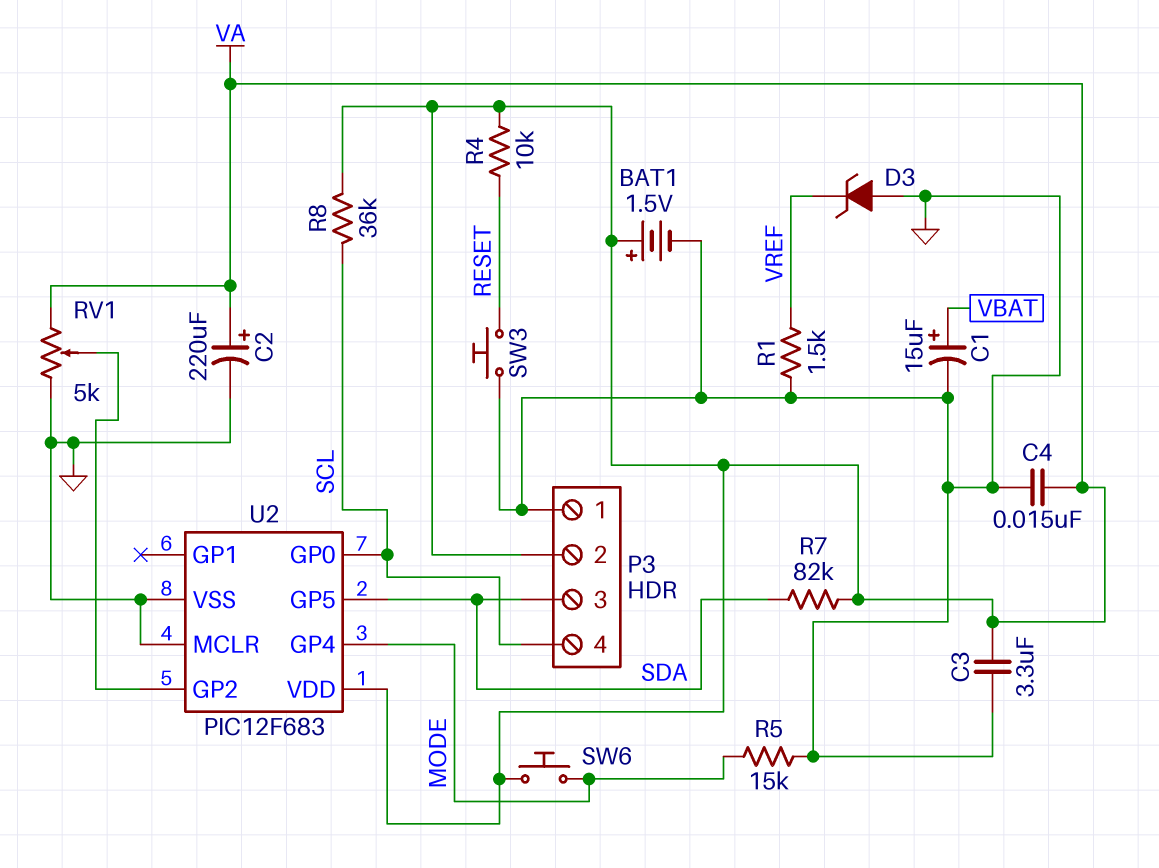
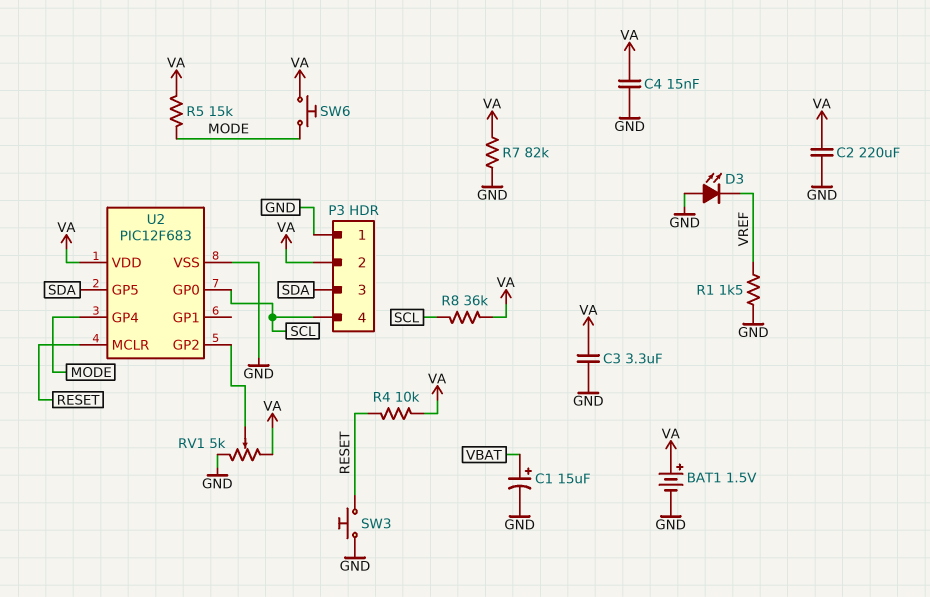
C2: 220uF (plus VA, minus GND) -> 220uF (GND, VA)
D3: zener (A GND, K VREF) -> LED (A GND, K VREF)
R5: 15k (GND, MODE) -> 15k (MODE, VA)
R7: 82k (SDA, VA) -> 82k (GND, VA)
U2 pin MCLR: GND -> RESET

